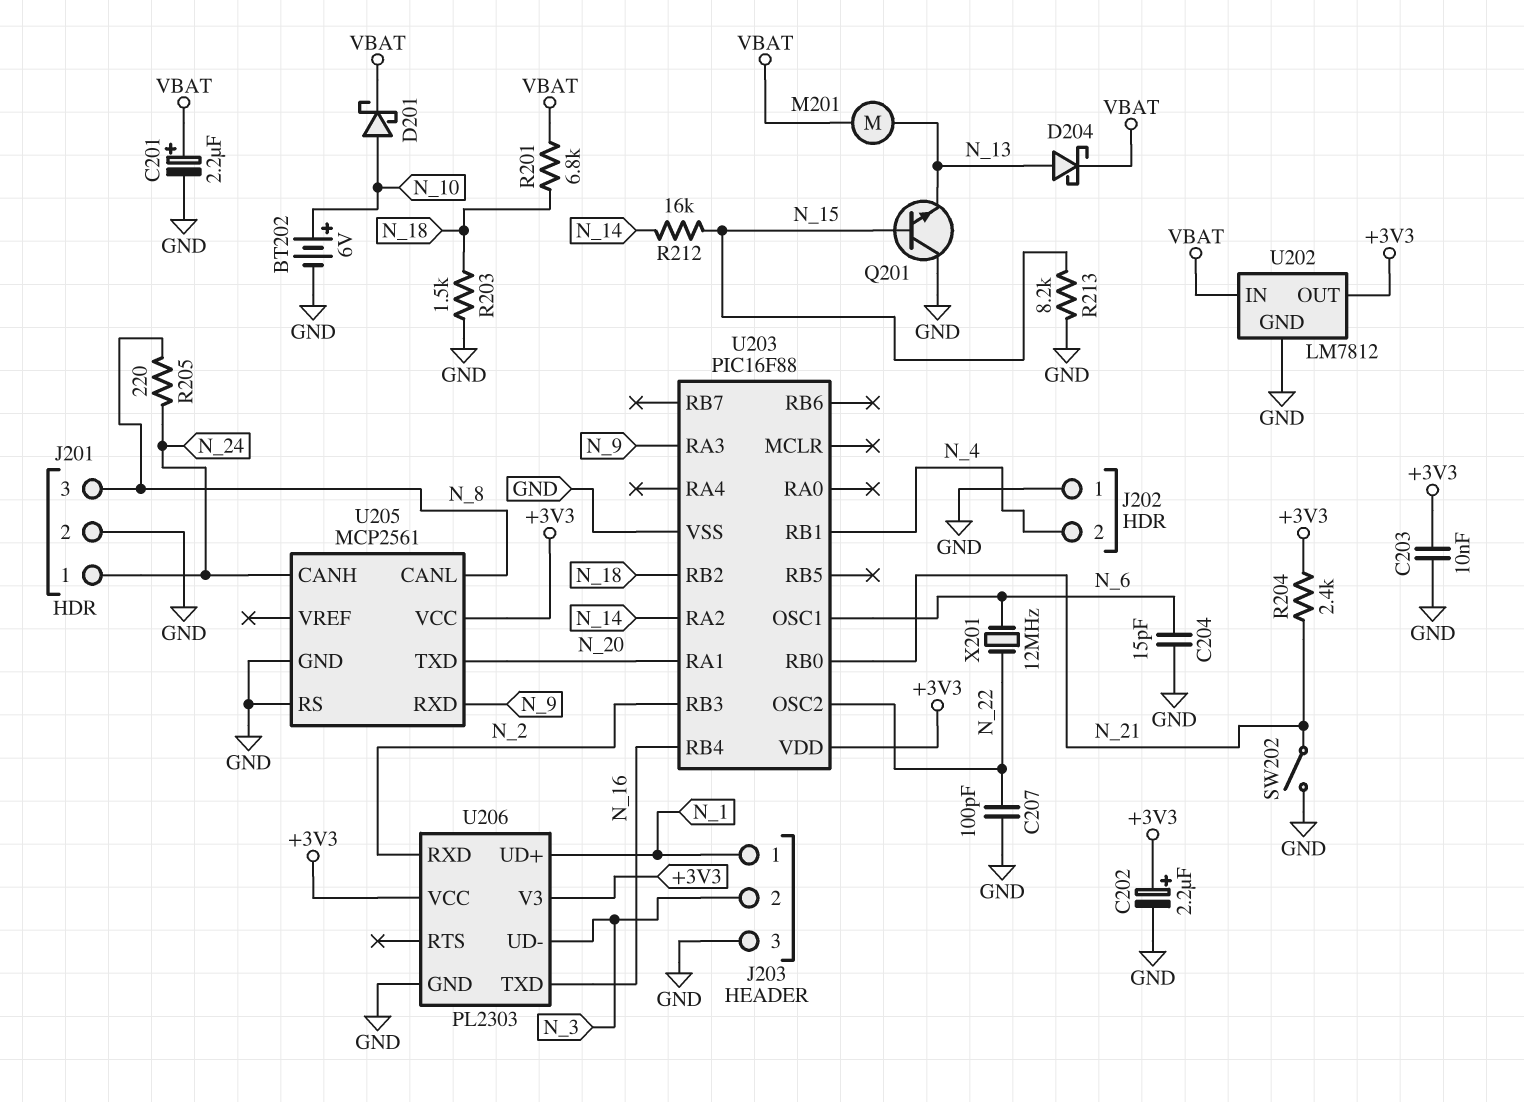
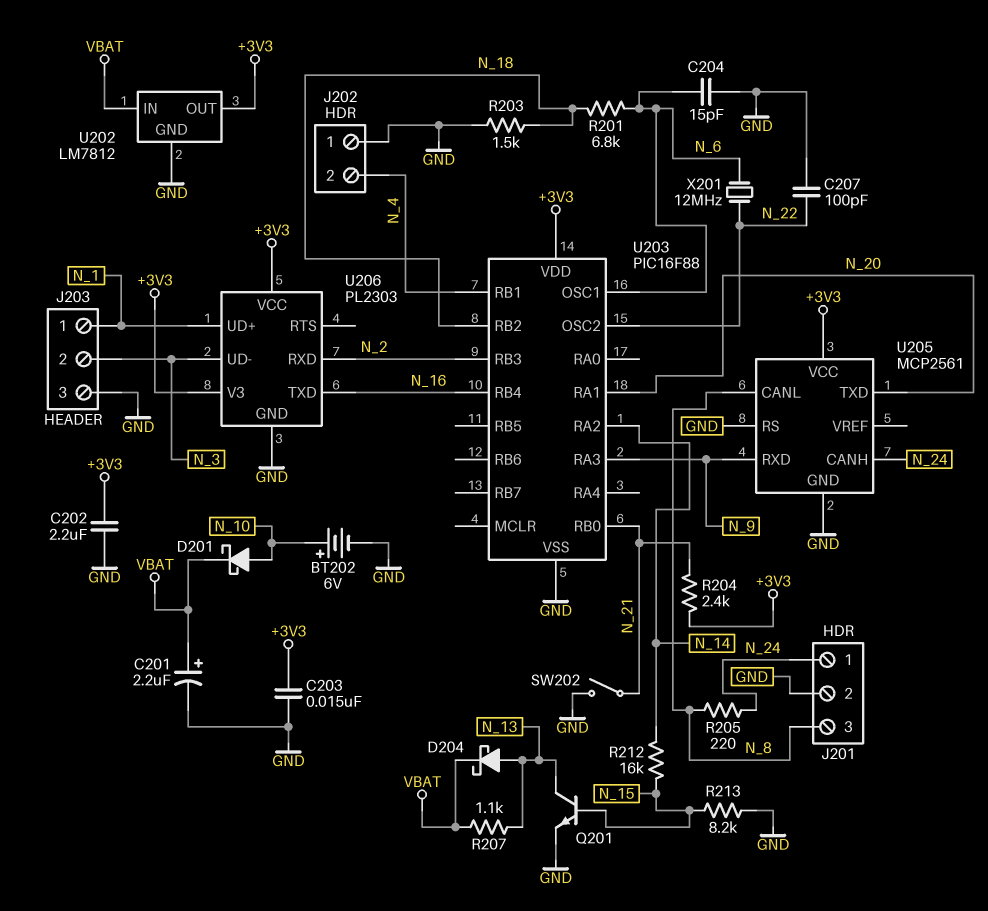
C202: 2.2uF (plus +3V3, minus GND) -> 2.2uF (+3V3, GND)
C203: 10nF (+3V3, GND) -> 15nF (+3V3, GND)
M201: motor (N_13, VBAT) -> none
Q201: NPN (B N_15, C GND, E N_13) -> NPN (B N_15, C N_13, E GND)
R201: 6.8k (N_18, VBAT) -> 6.8k (N_6, N_18)
R207: none -> 1.1k (N_13, VBAT)

